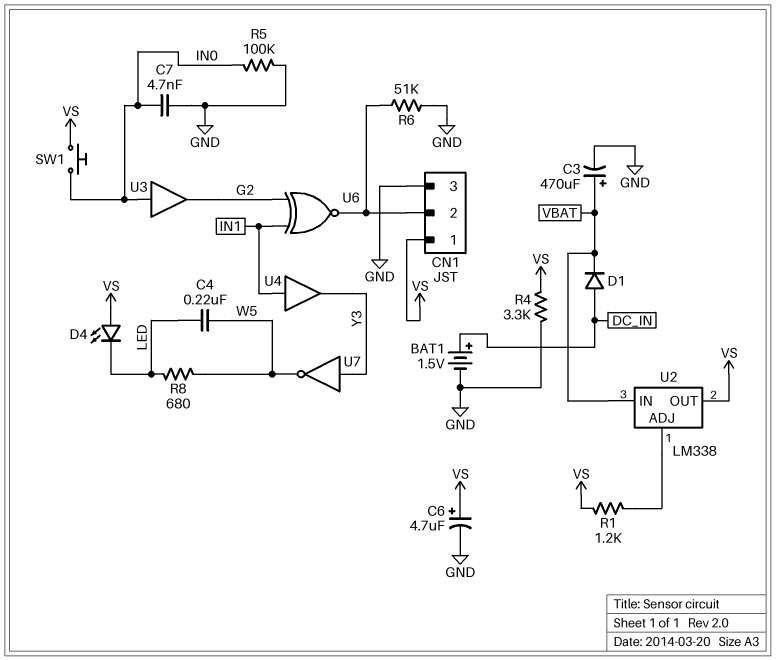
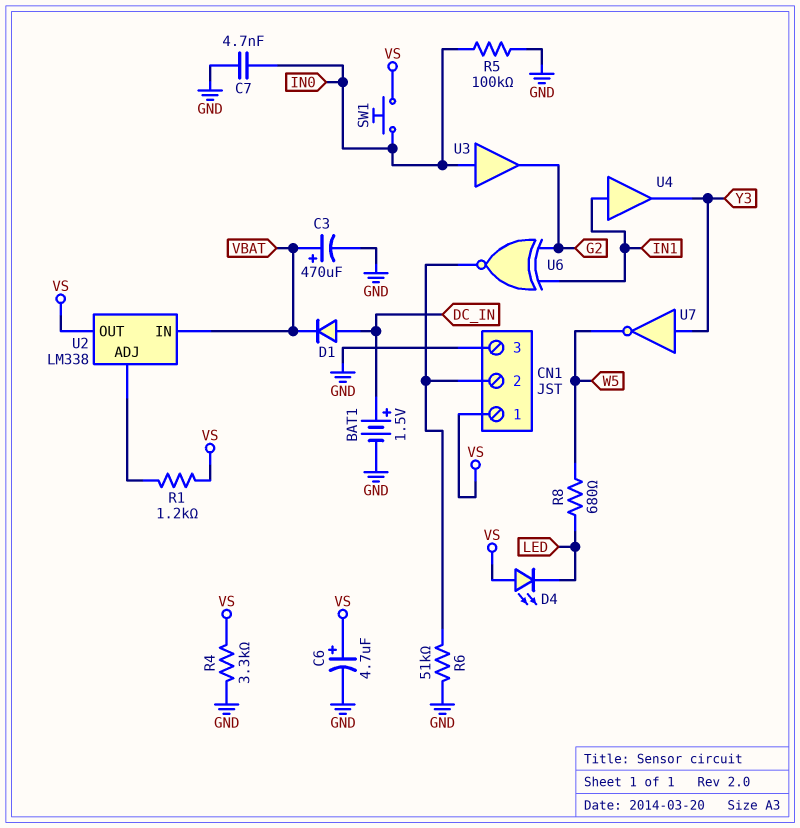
C4: 220nF (LED, W5) -> none

